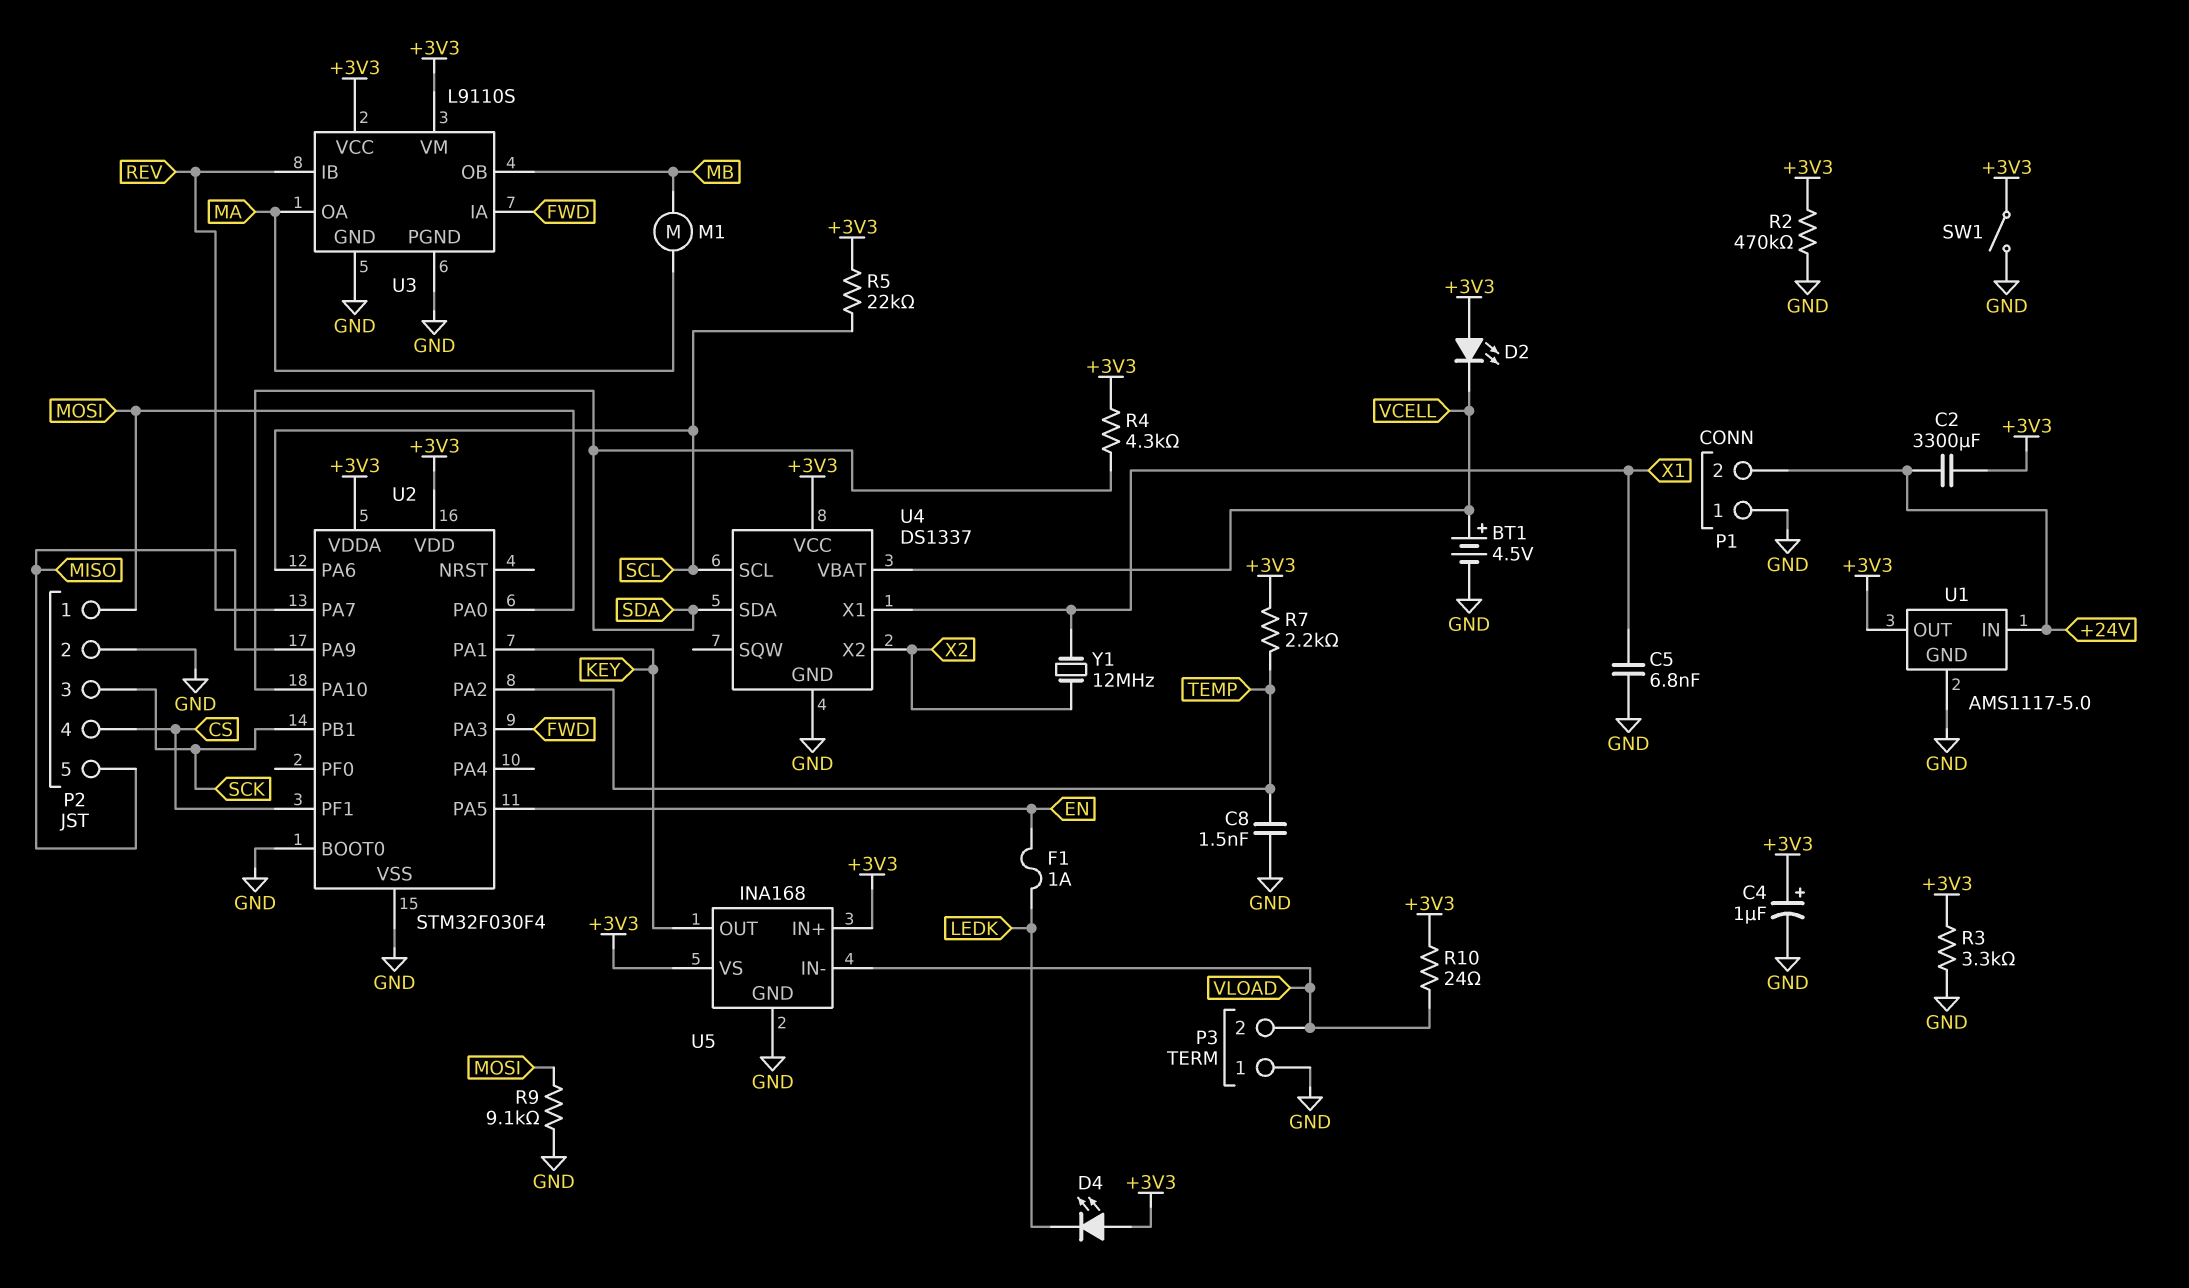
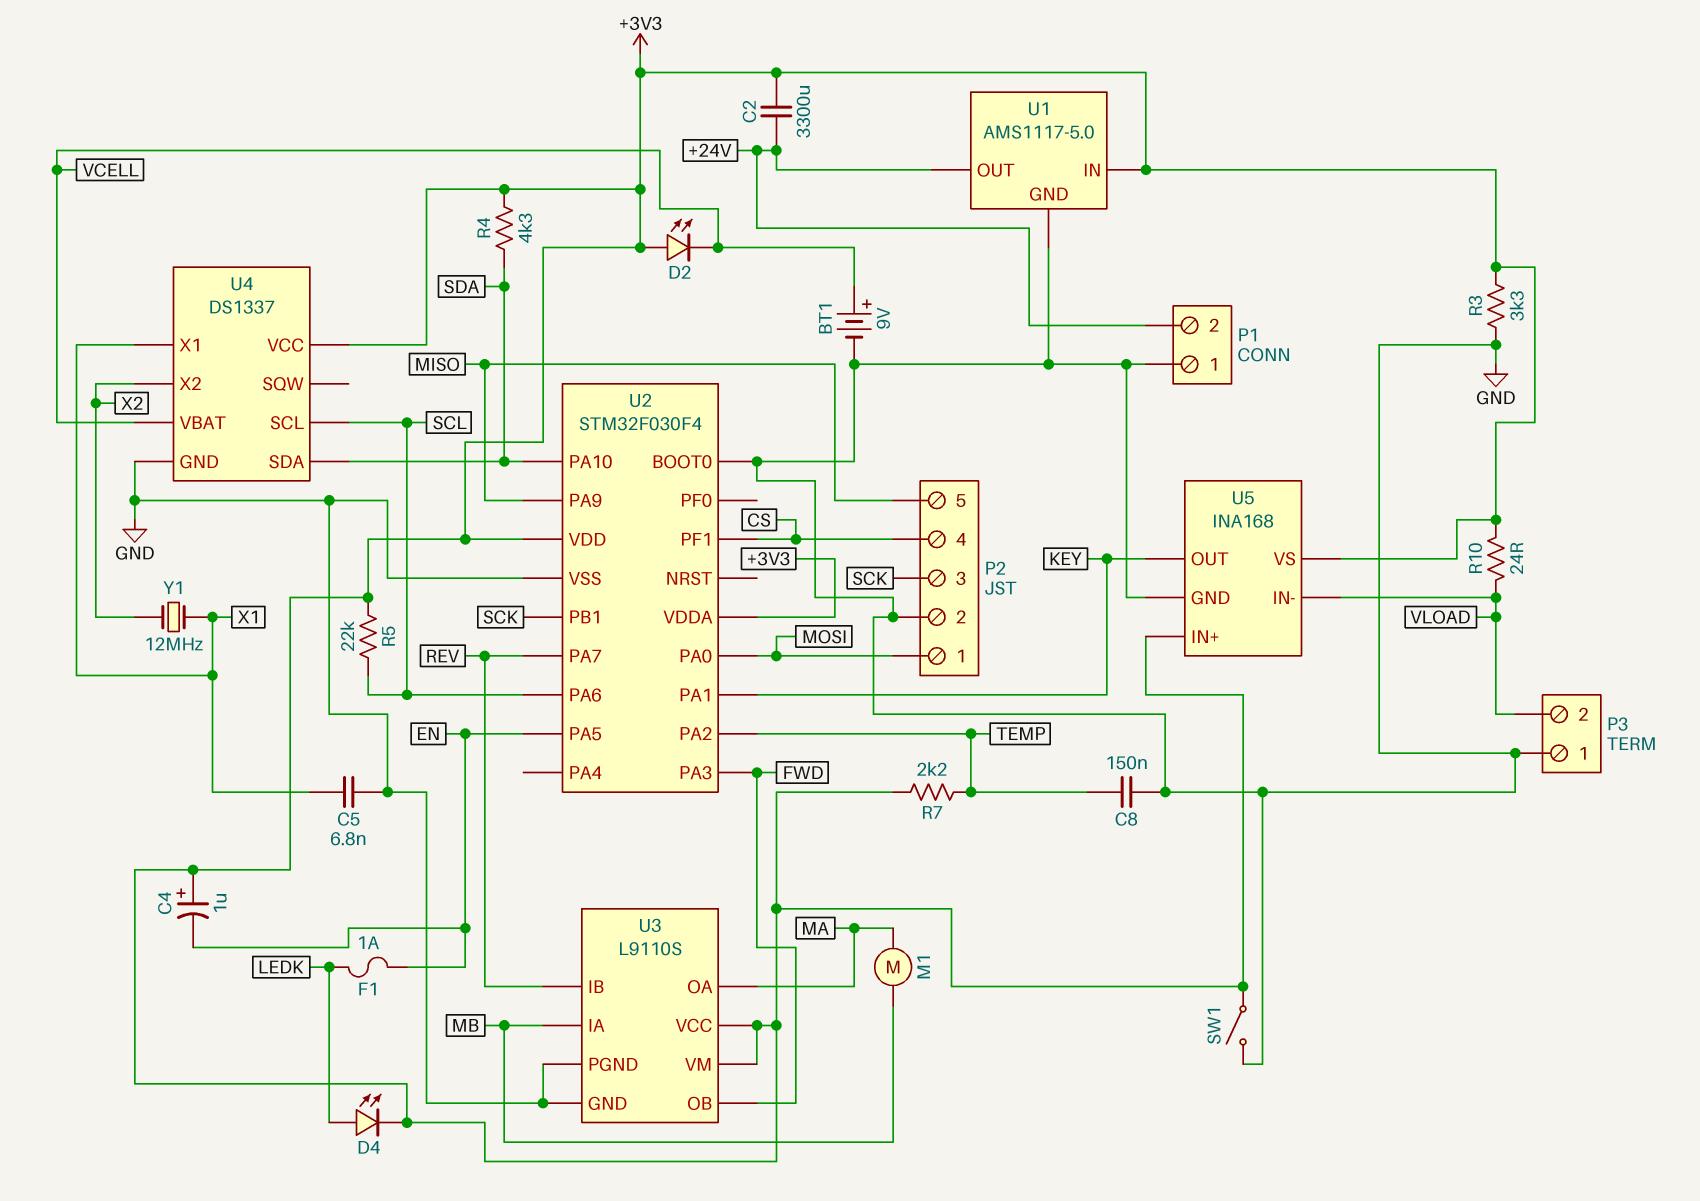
BT1: 4.5V (plus VCELL, minus GND) -> 9V (plus VCELL, minus GND)
C4: 1uF (plus +3V3, minus GND) -> 1uF (plus +3V3, minus EN)
C8: 1.5nF (GND, TEMP) -> 150nF (GND, TEMP)
D4: LED (A +3V3, K LEDK) -> LED (A LEDK, K +3V3)
R2: 470k (+3V3, GND) -> none
R9: 9.1k (GND, MOSI) -> none
U1 pin IN: +24V -> +3V3
U1 pin OUT: +3V3 -> +24V
U3 pin IA: FWD -> MB
U3 pin OB: MB -> FWD

